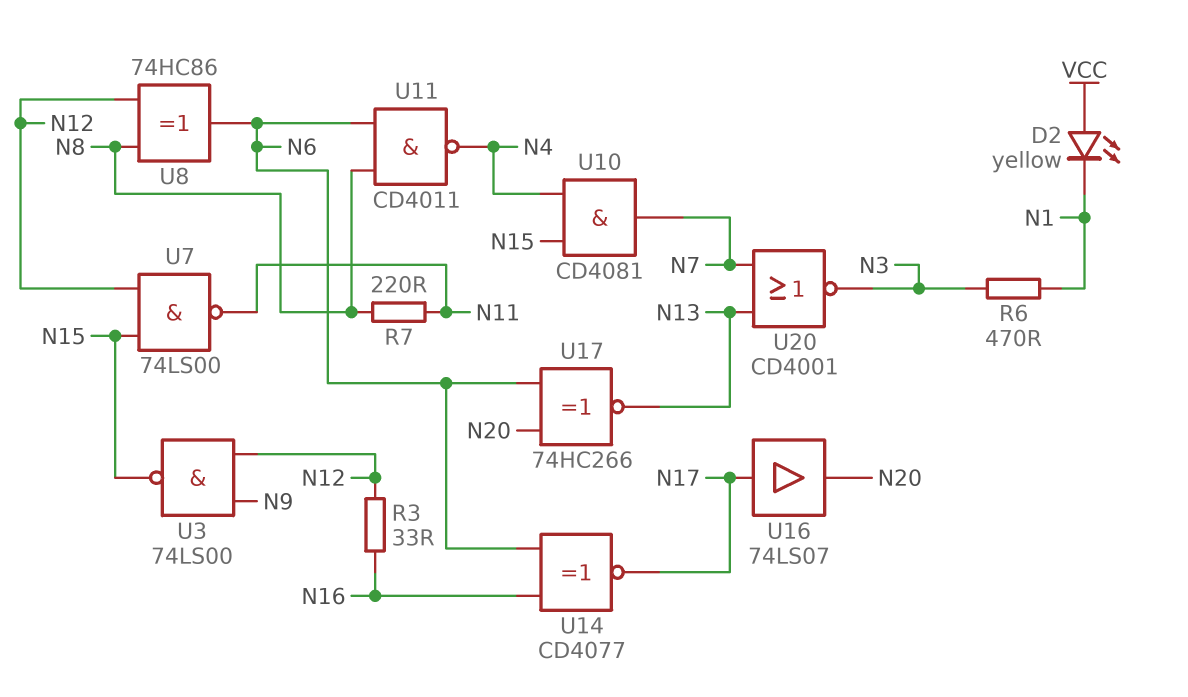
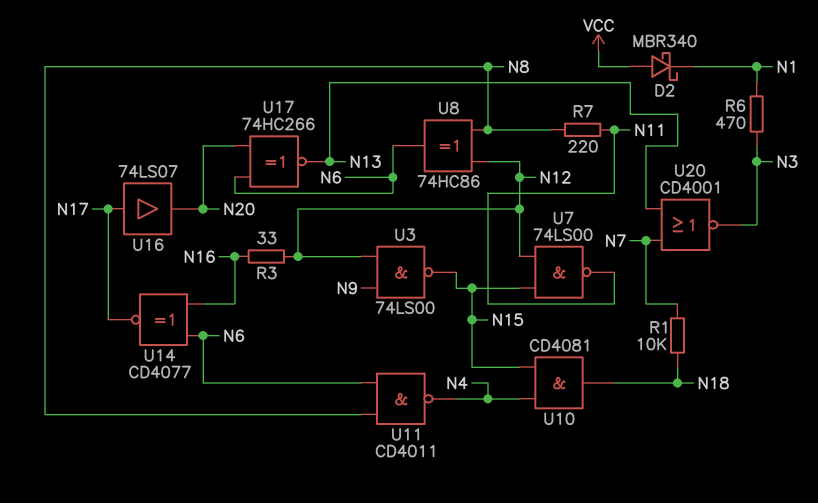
D2: LED yellow (A VCC, K N1) -> schottky MBR340 (A VCC, K N1)
R1: none -> 10k (N7, N18)
U10: AND CD4081 (in N4, in N15, out N7) -> AND CD4081 (in N4, in N15, out N18)

